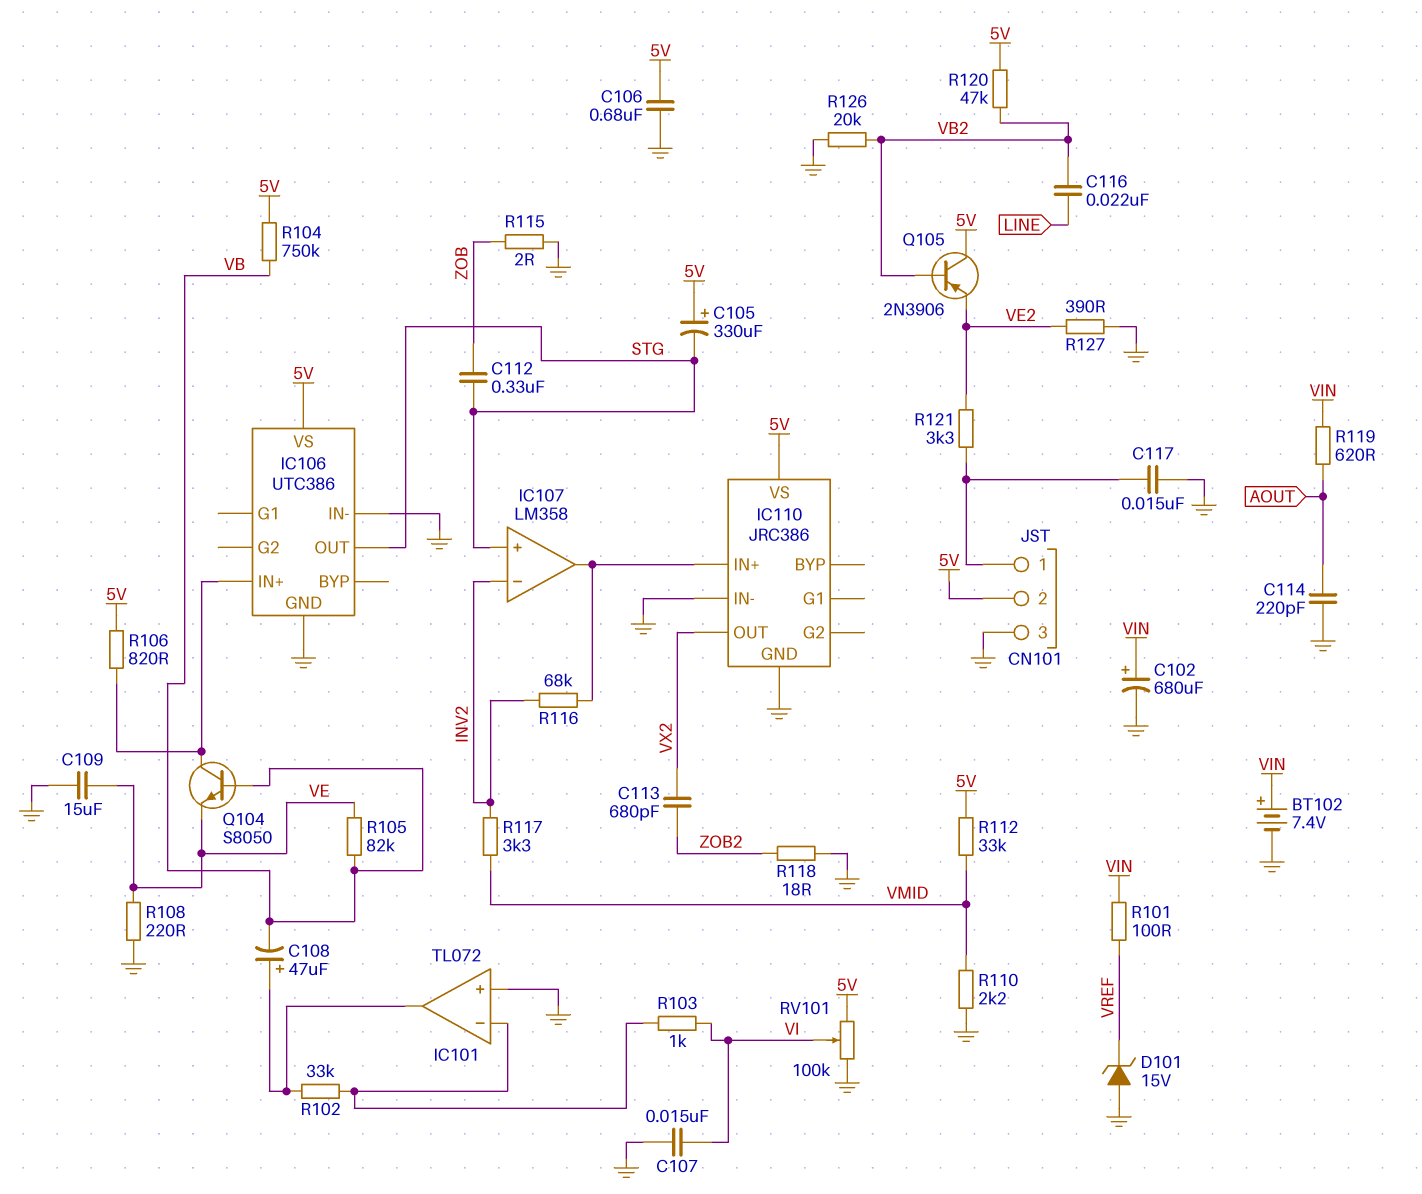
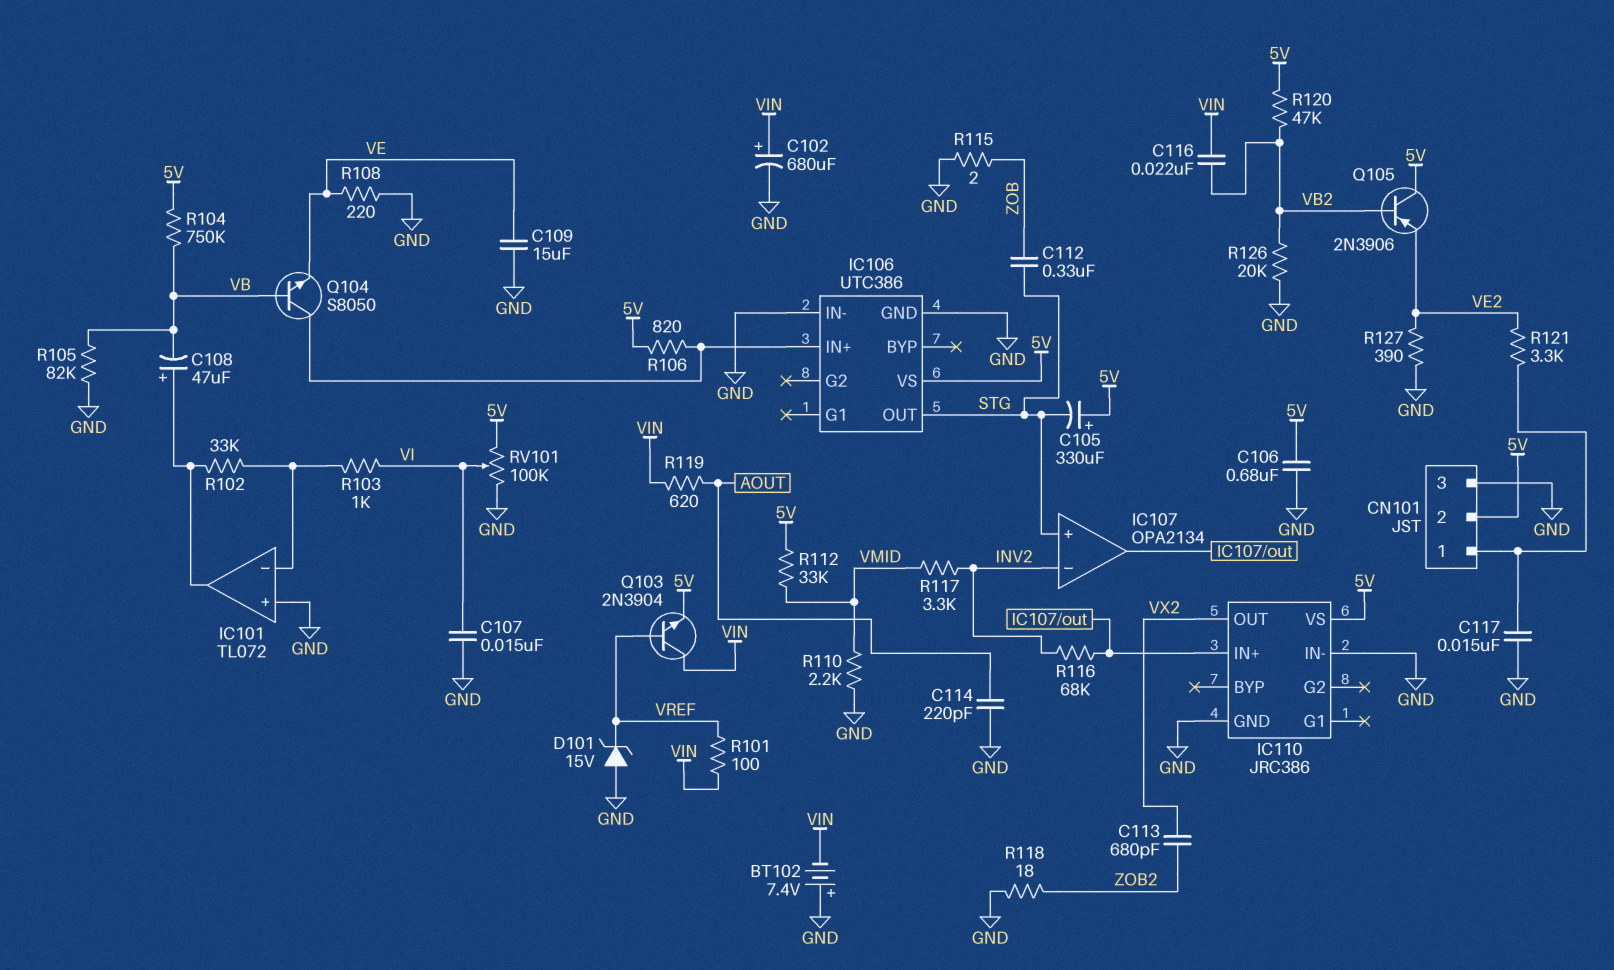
BT102: 7.4V (plus VIN, minus GND) -> 7.4V (plus GND, minus VIN)
C116: 22nF (LINE, VB2) -> 22nF (VB2, VIN)
IC107: LM358 -> OPA2134
Q103: none -> NPN 2N3904 (B VREF, C VIN, E 5V)
R105: 82k (VB, VE) -> 82k (GND, VB)

